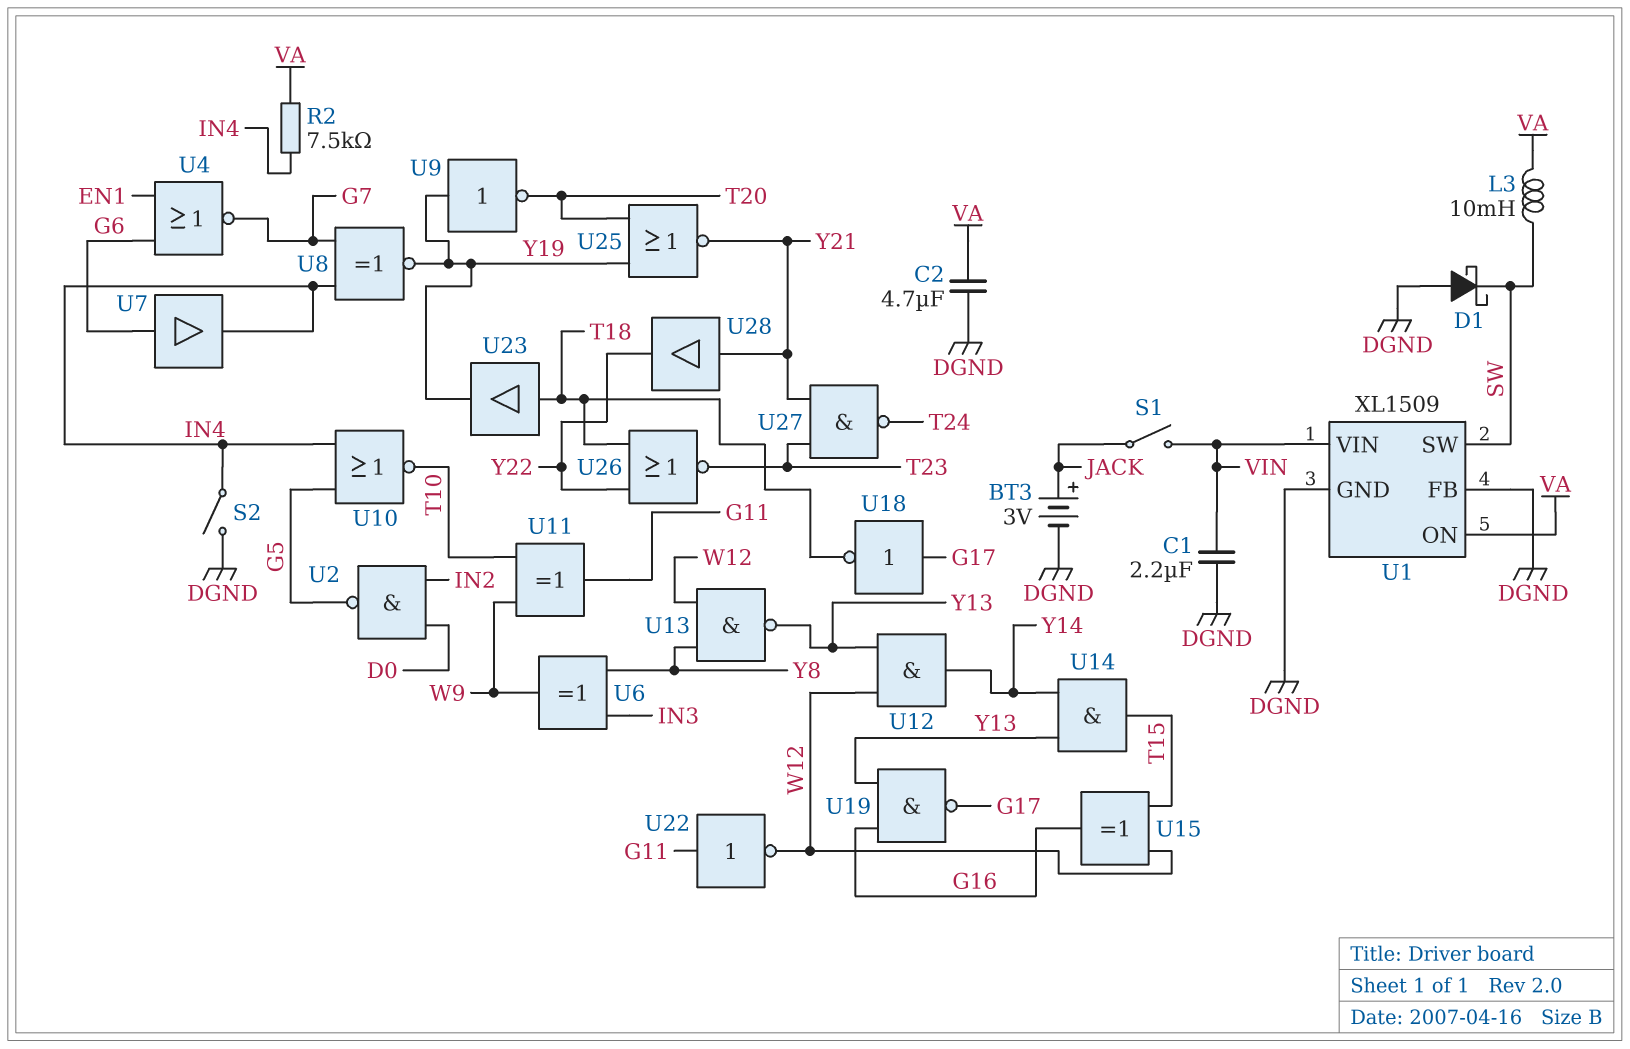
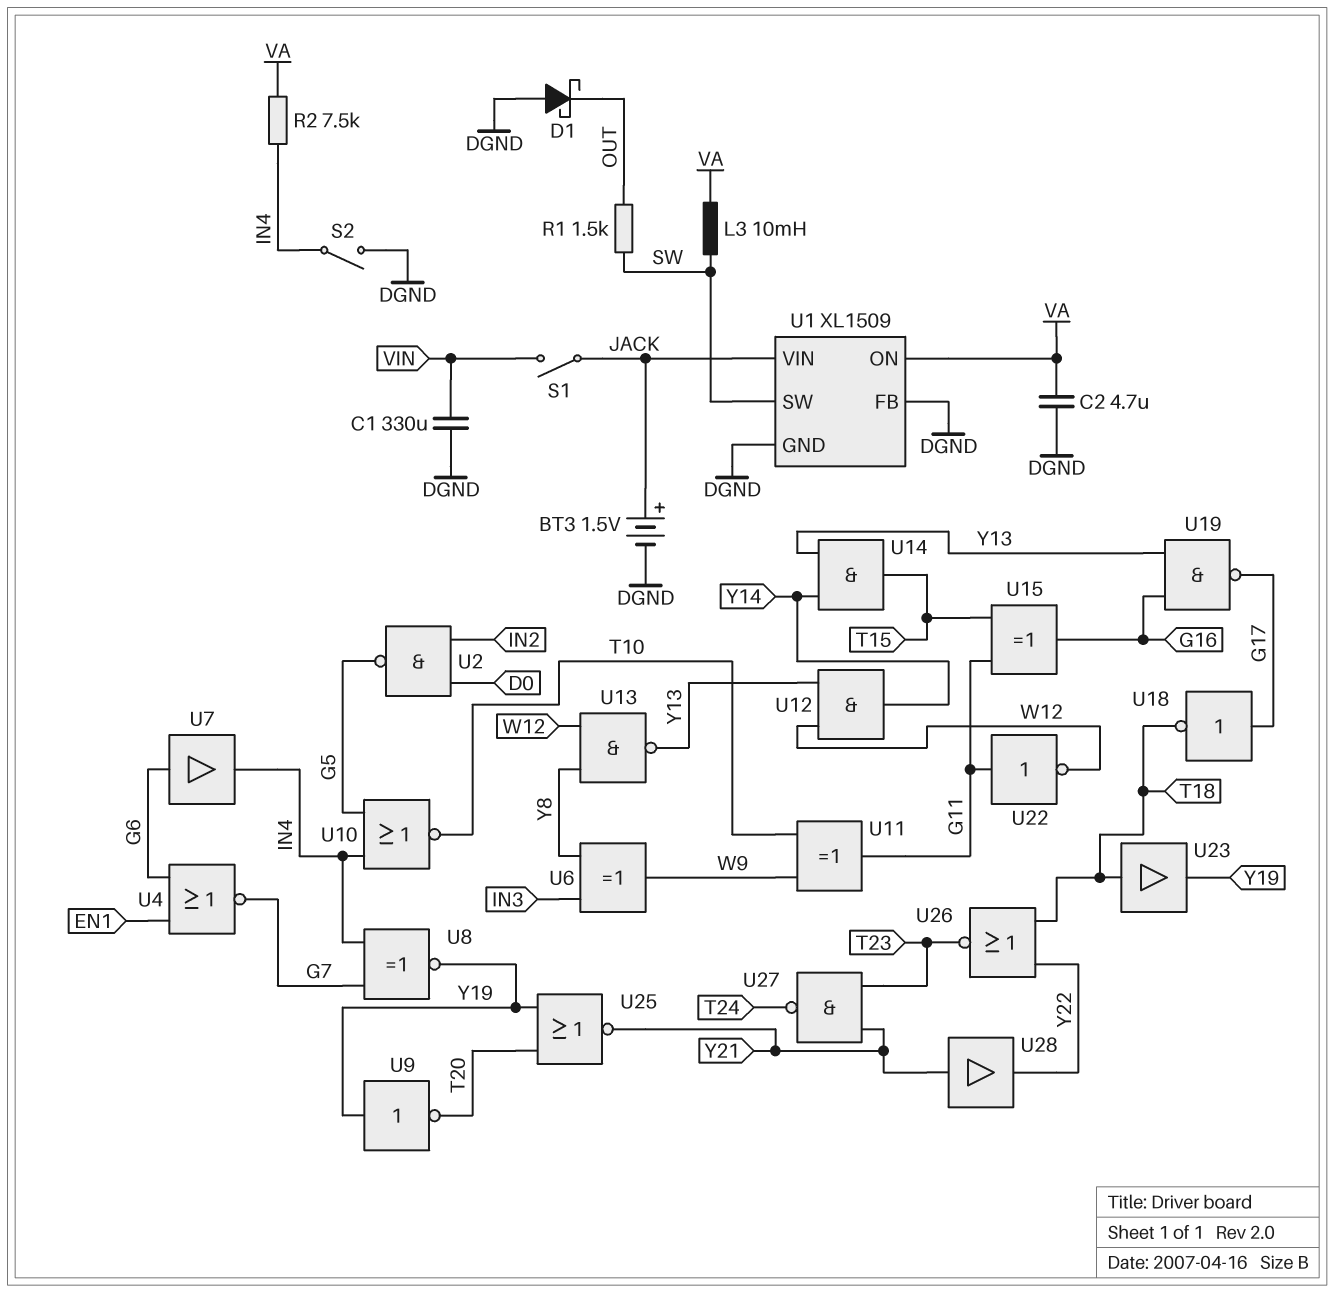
BT3: 3V (plus JACK, minus DGND) -> 1.5V (plus JACK, minus DGND)
C1: 2.2uF (DGND, VIN) -> 330uF (DGND, VIN)
D1: schottky (A DGND, K SW) -> schottky (A DGND, K OUT)
R1: none -> 1.5k (OUT, SW)
U1 pin VIN: VIN -> JACK
U15: XOR (in T15, in W12, out G16) -> XOR (in G11, in T15, out G16)

